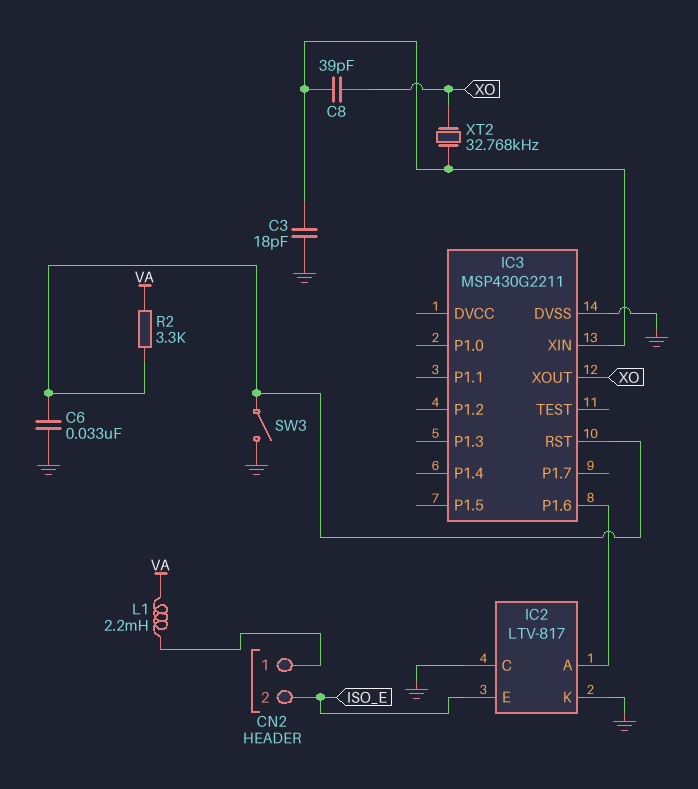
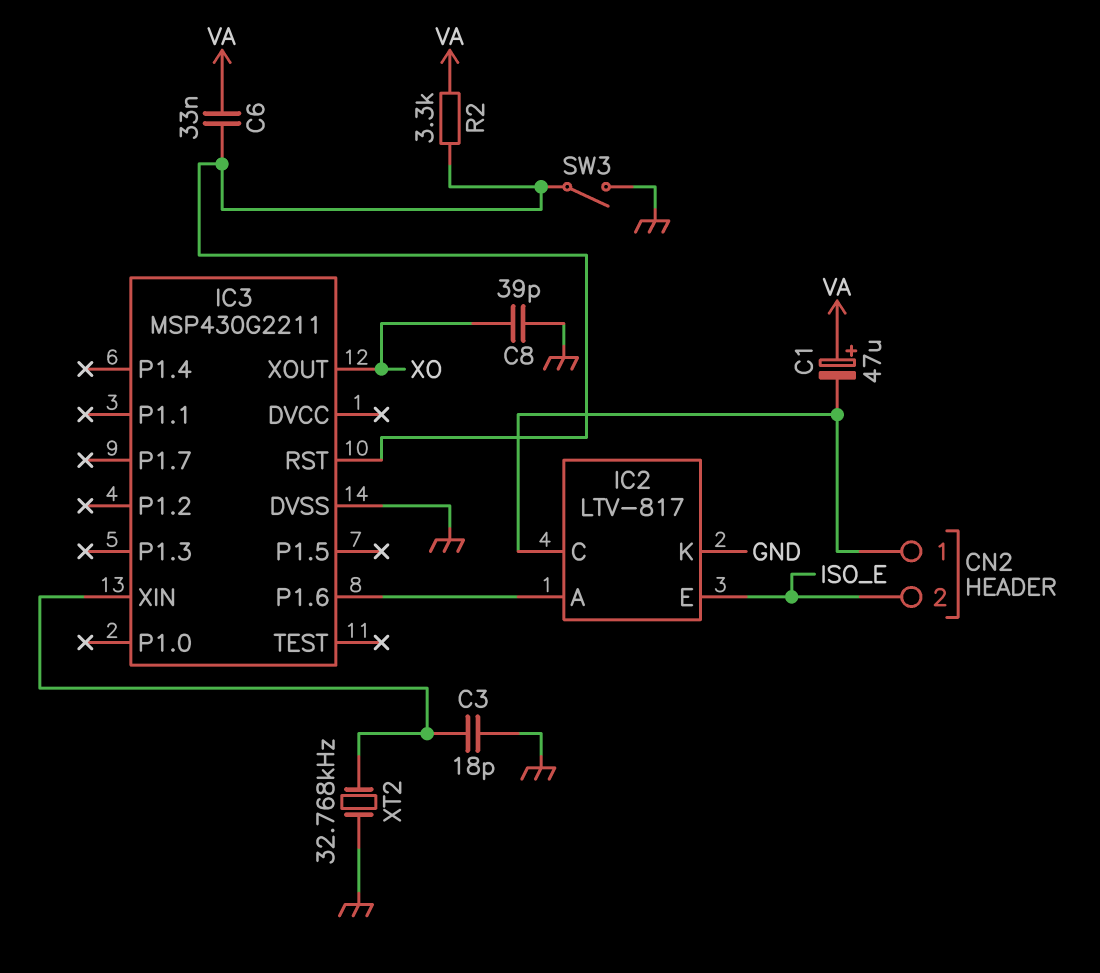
C1: none -> 47uF (plus VA, minus CN2/1)
C6: 33nF (GND, IC3/RST) -> 33nF (IC3/RST, VA)
C8: 39pF (IC3/XIN, XO) -> 39pF (GND, XO)
IC2 pin C: GND -> CN2/1
L1: 2.2mH (CN2/1, VA) -> none
XT2: 32.768kHz (IC3/XIN, XO) -> 32.768kHz (GND, IC3/XIN)

